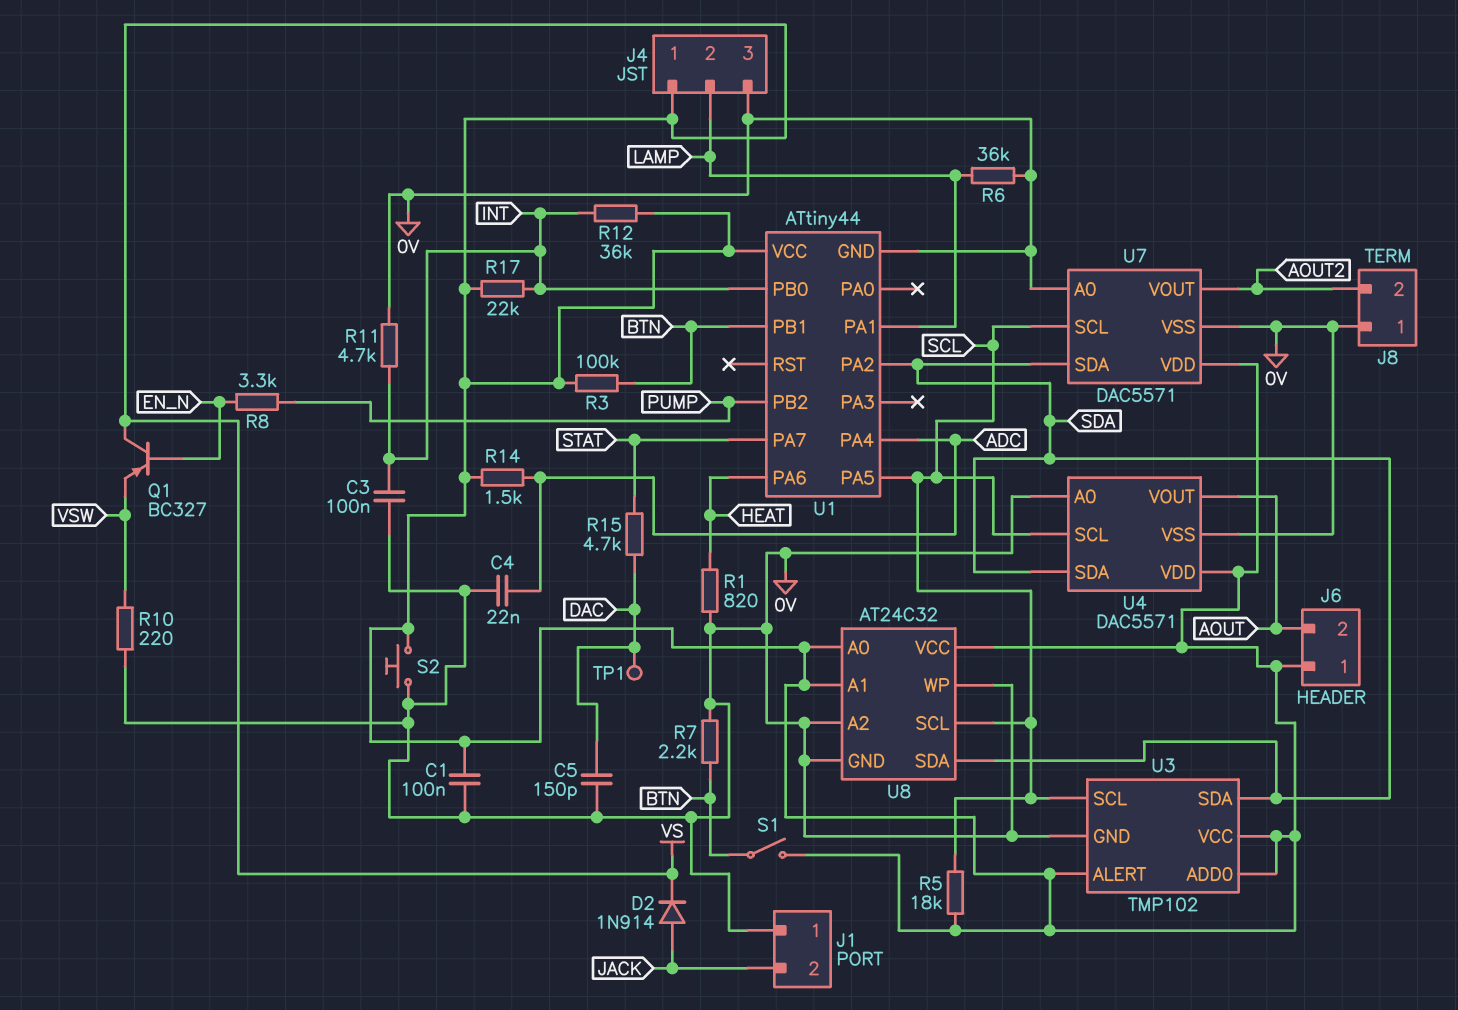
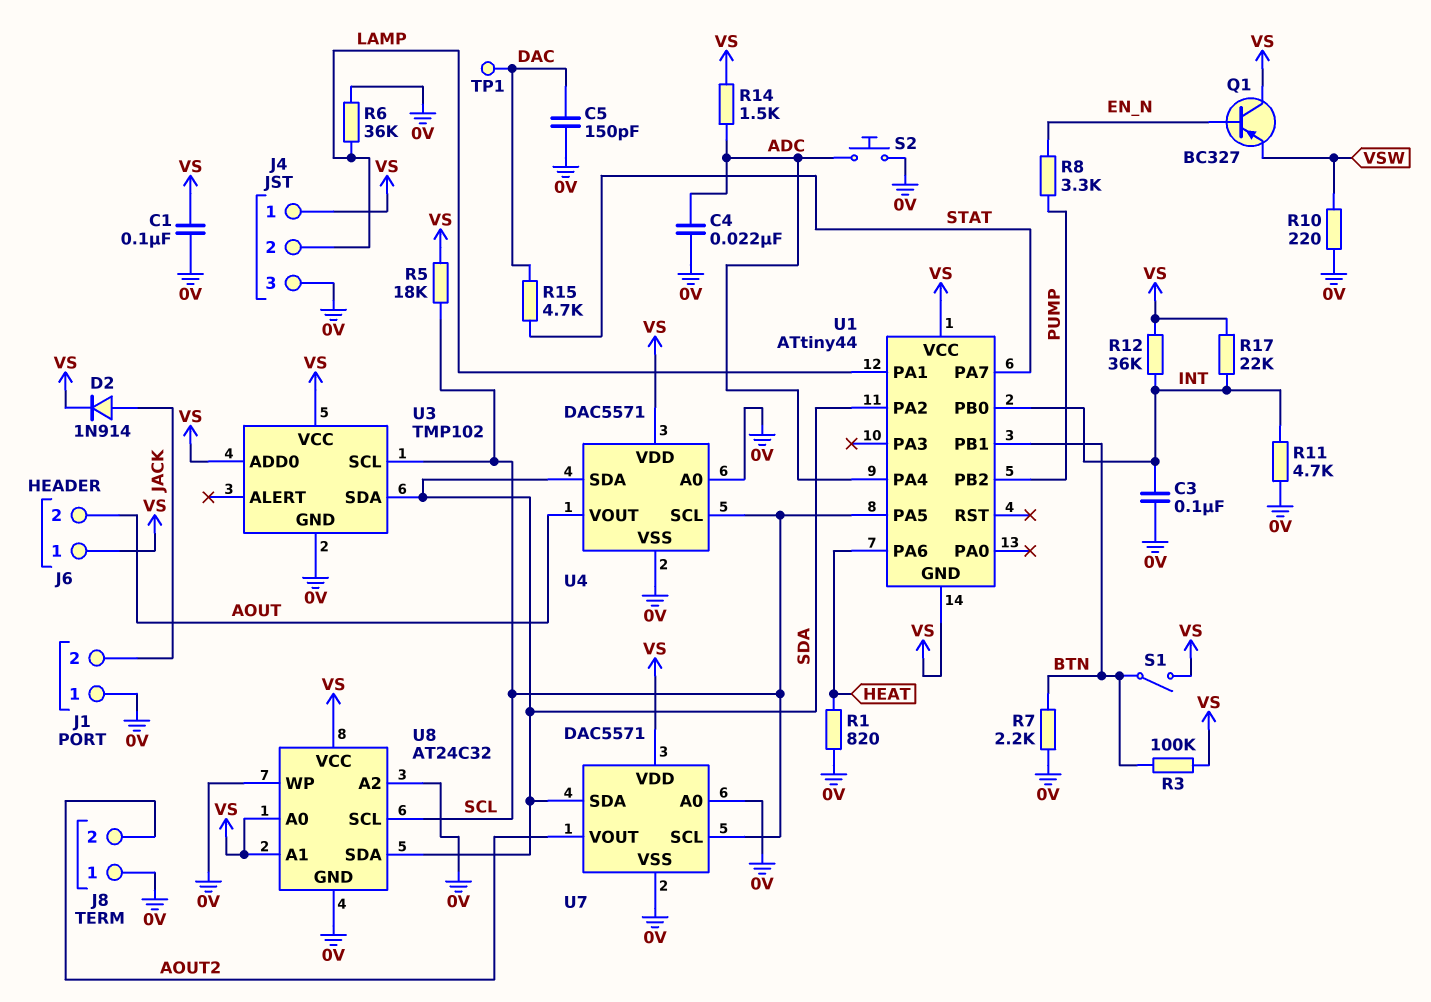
S2: button (0V, VS) -> button (0V, ADC)
U1 pin GND: 0V -> VS
U3 pin ALERT: VS -> none

